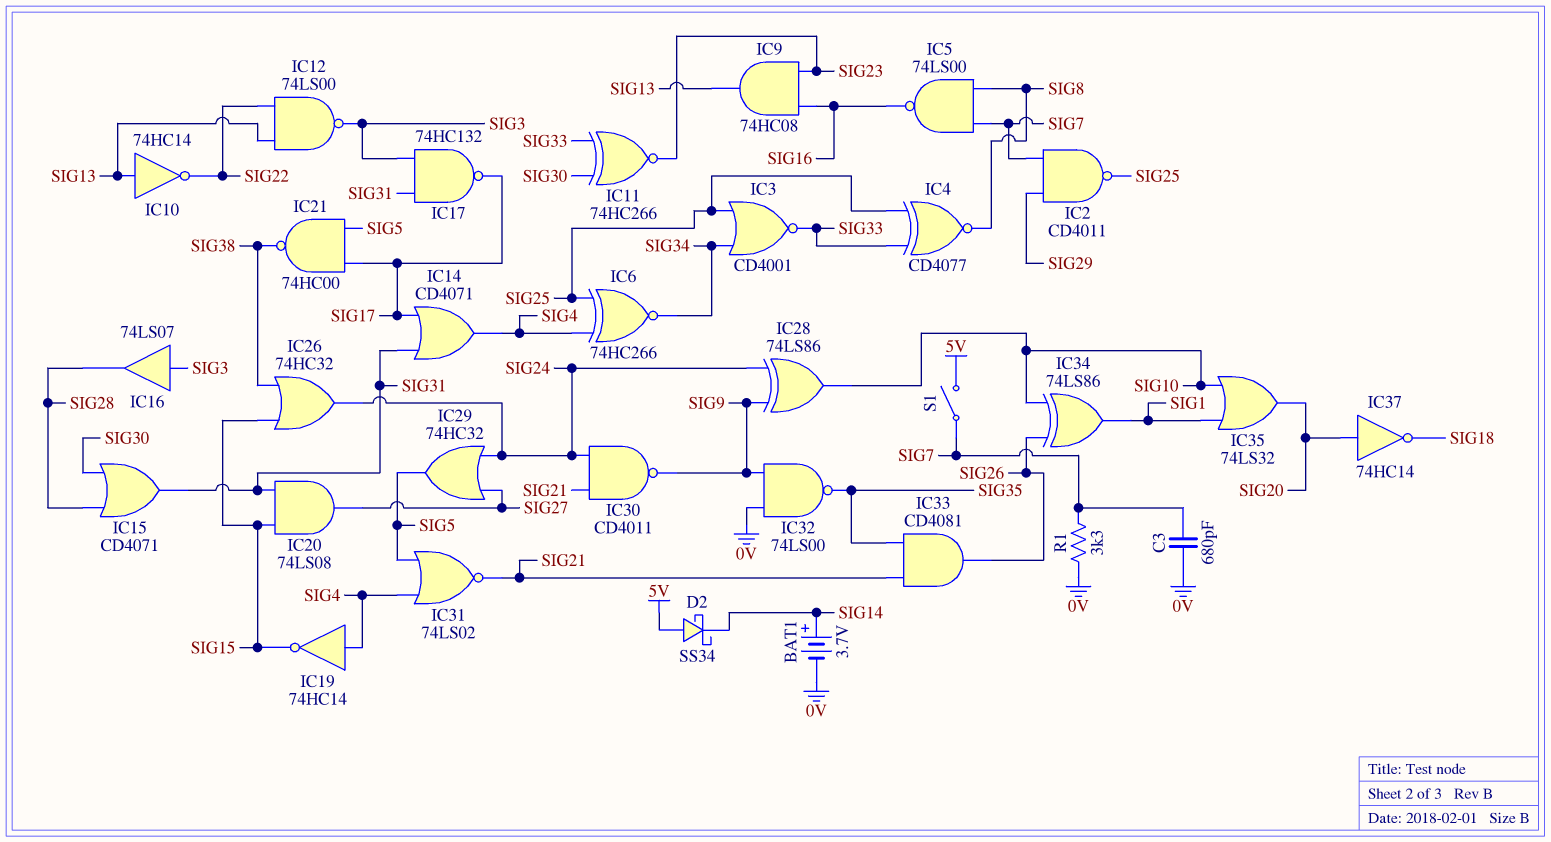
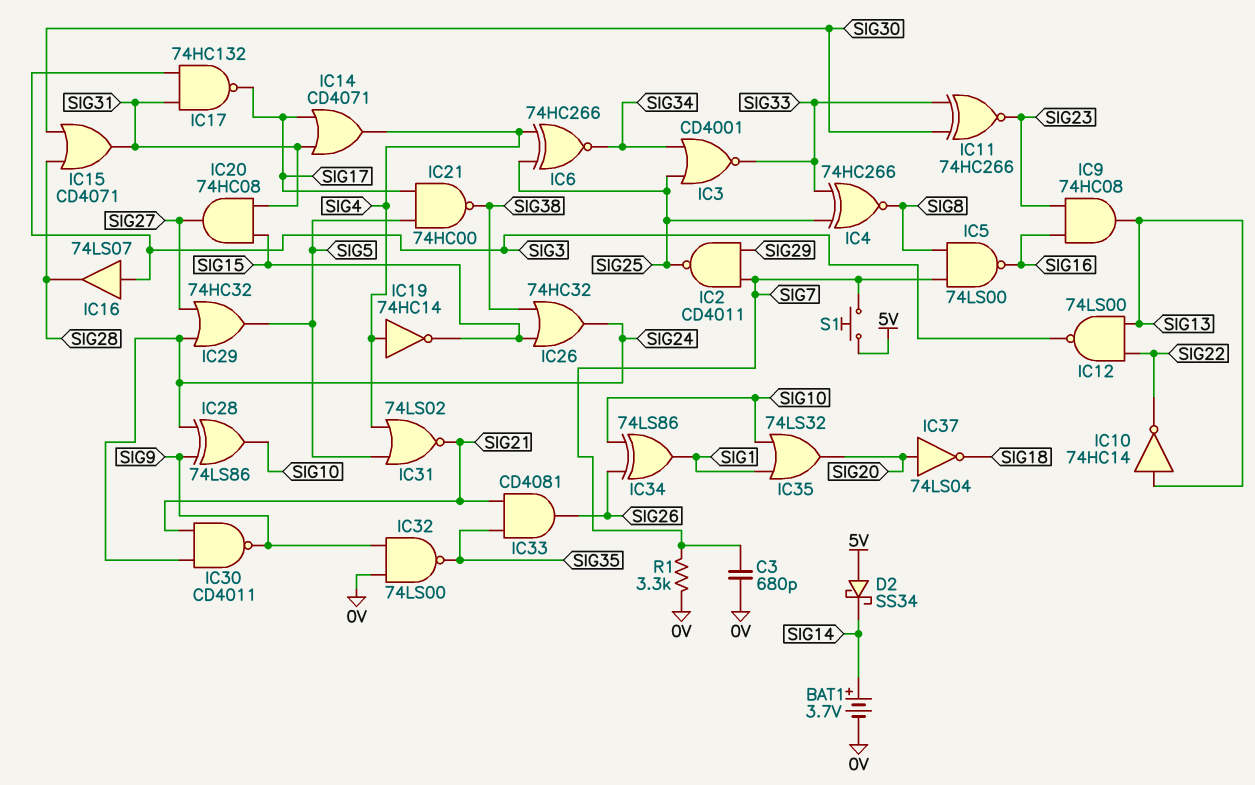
IC4: XNOR CD4077 (in SIG25, in SIG33, out SIG8) -> XNOR 74HC266 (in SIG25, in SIG33, out SIG8)
IC20: AND 74LS08 (in SIG15, in SIG31, out SIG27) -> AND 74HC08 (in SIG15, in SIG31, out SIG27)
IC37: NOT 74HC14 (in SIG20, out SIG18) -> NOT 74LS04 (in SIG20, out SIG18)
S1: switch (5V, SIG7) -> button (5V, SIG7)

